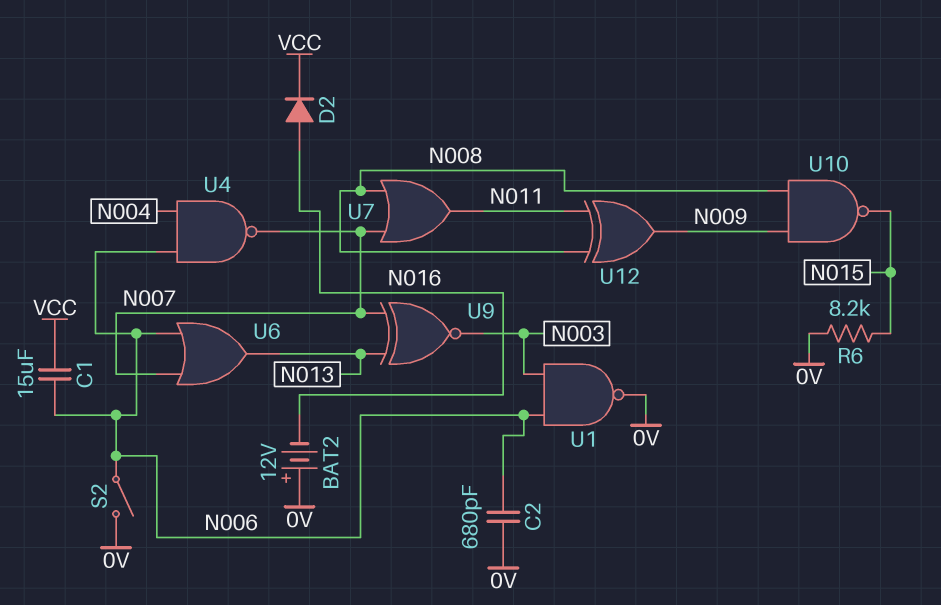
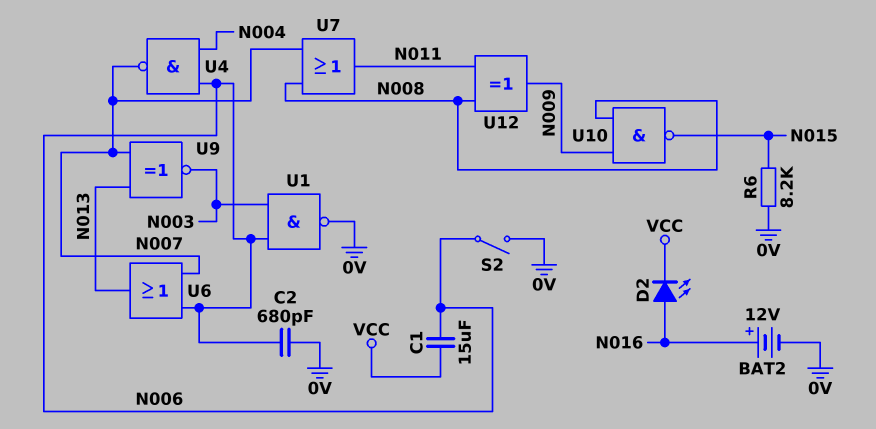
BAT2: 12V (plus 0V, minus N016) -> 12V (plus N016, minus 0V)
D2: diode (A N016, K VCC) -> LED (A N016, K VCC)

